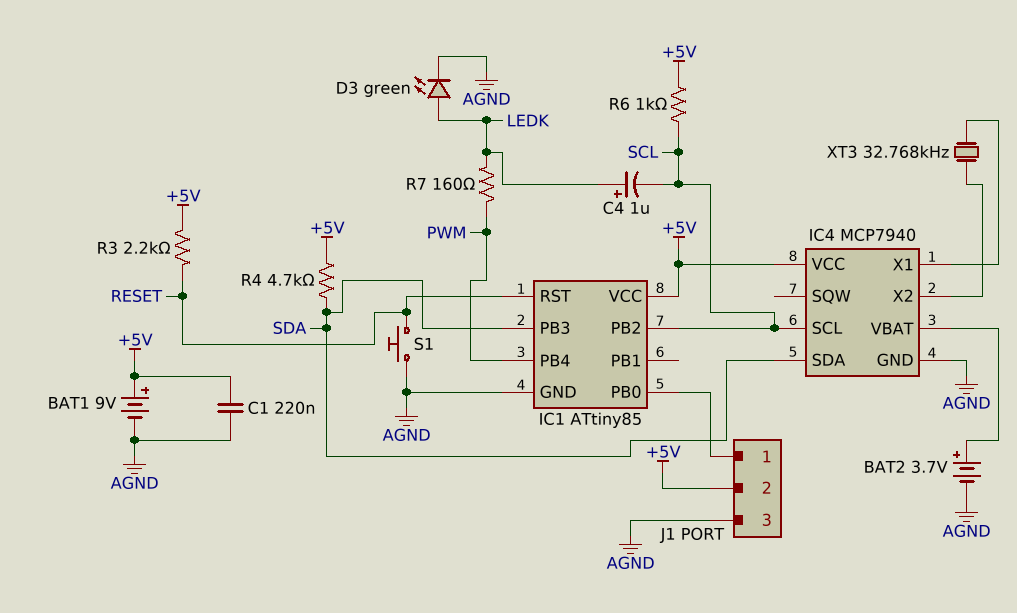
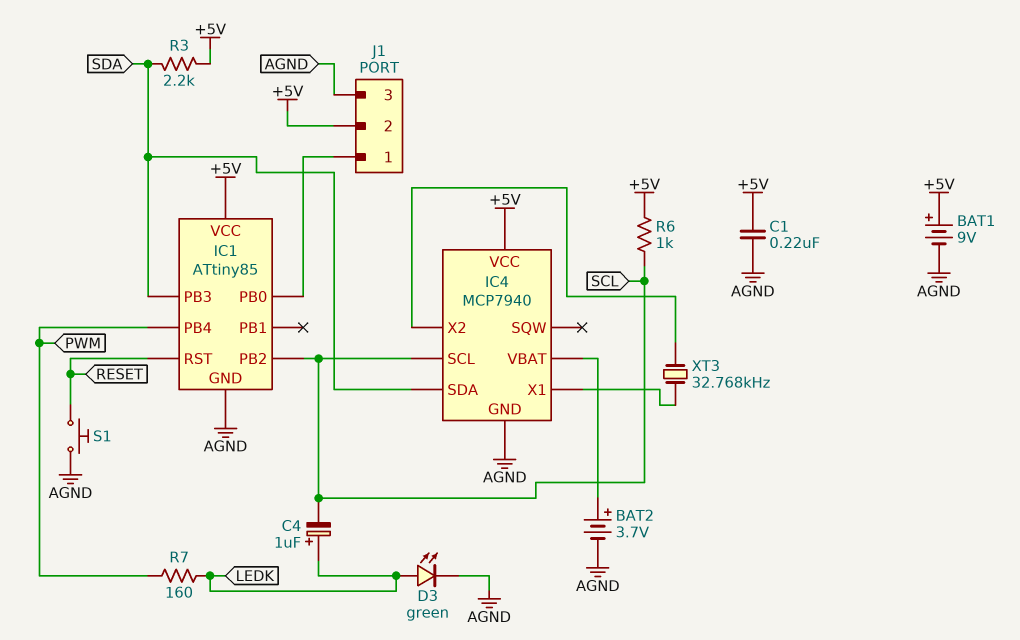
R3: 2.2k (+5V, RESET) -> 2.2k (+5V, SDA)
R4: 4.7k (+5V, SDA) -> none

